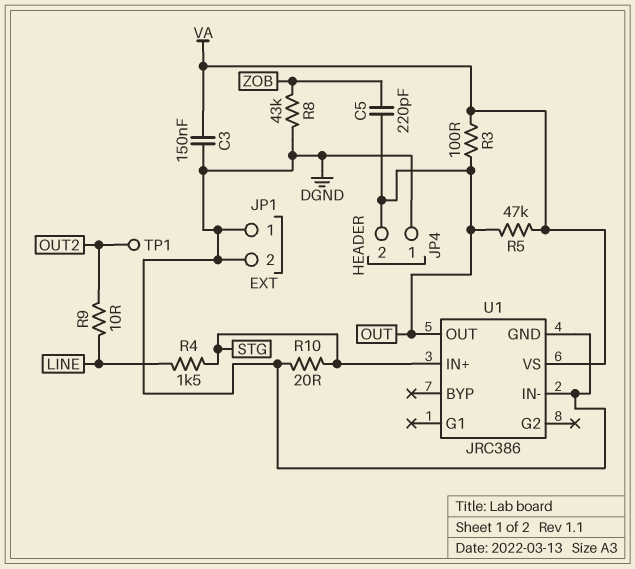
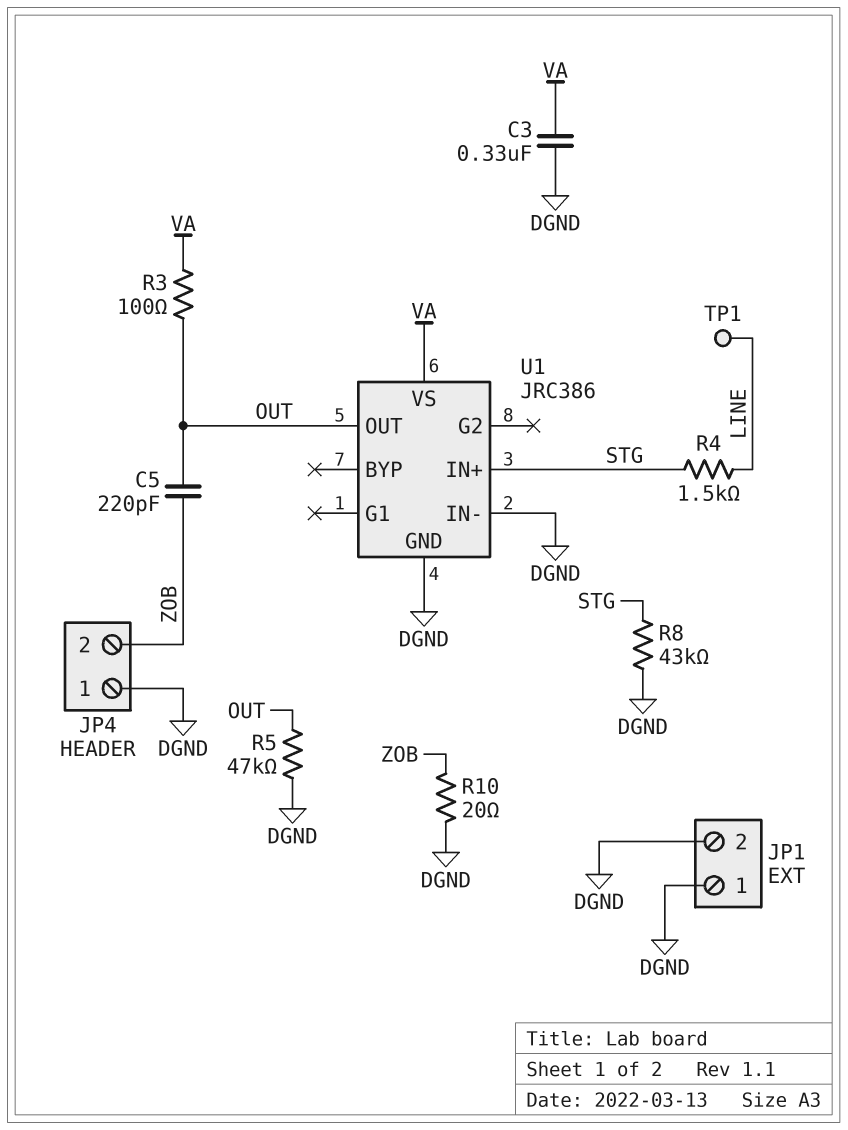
C3: 150nF (DGND, VA) -> 330nF (DGND, VA)
JP4 pin 2: OUT -> ZOB
R5: 47k (OUT, VA) -> 47k (DGND, OUT)
R8: 43k (DGND, ZOB) -> 43k (DGND, STG)
R9: 10 (LINE, OUT2) -> none
R10: 20 (DGND, STG) -> 20 (DGND, ZOB)
TP1: test point (OUT2) -> test point (LINE)

